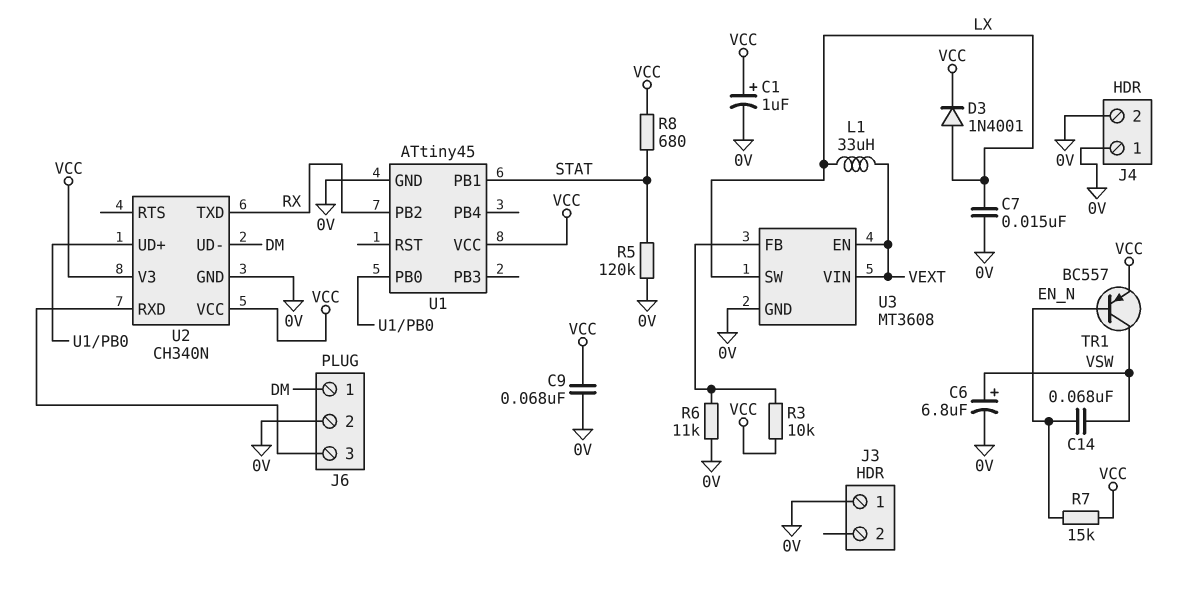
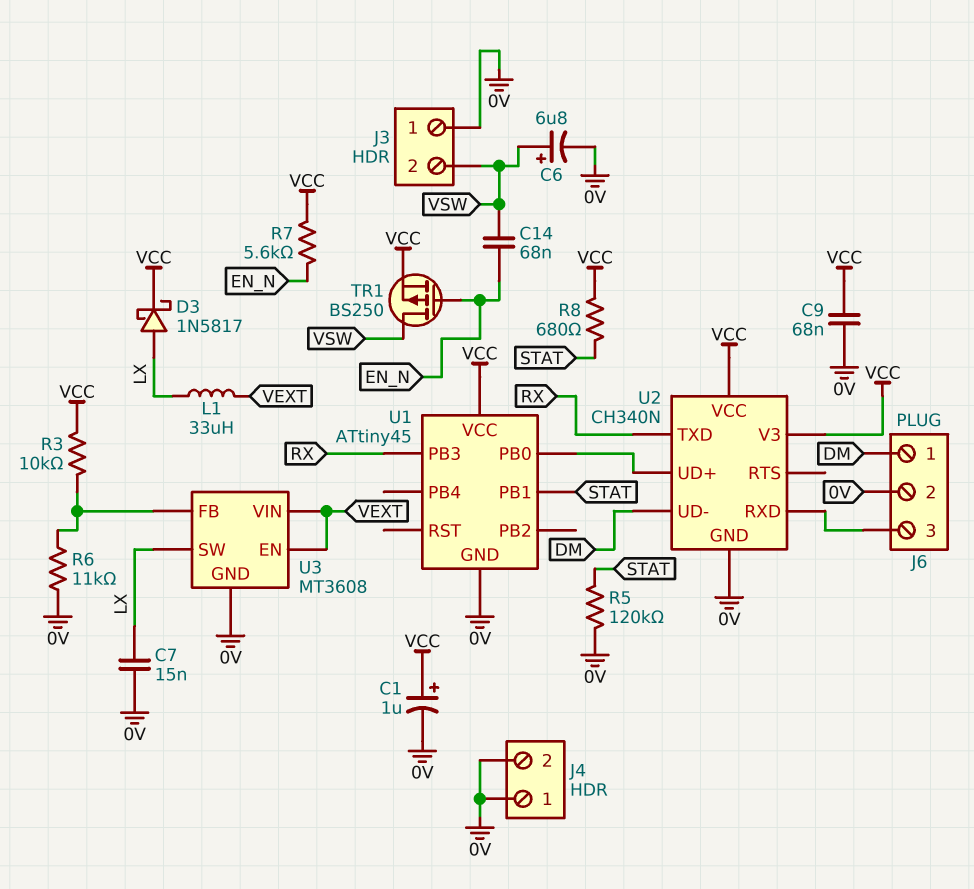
D3: diode 1N4001 (A LX, K VCC) -> schottky 1N5817 (A LX, K VCC)
J3 pin 2: none -> VSW
R7: 15k (EN_N, VCC) -> 5.6k (EN_N, VCC)
TR1: PNP BC557 (B EN_N, C VSW, E VCC) -> PMOS BS250 (G EN_N, D VSW, S VCC)
U1 pin PB2: RX -> none
U1 pin PB3: none -> RX

